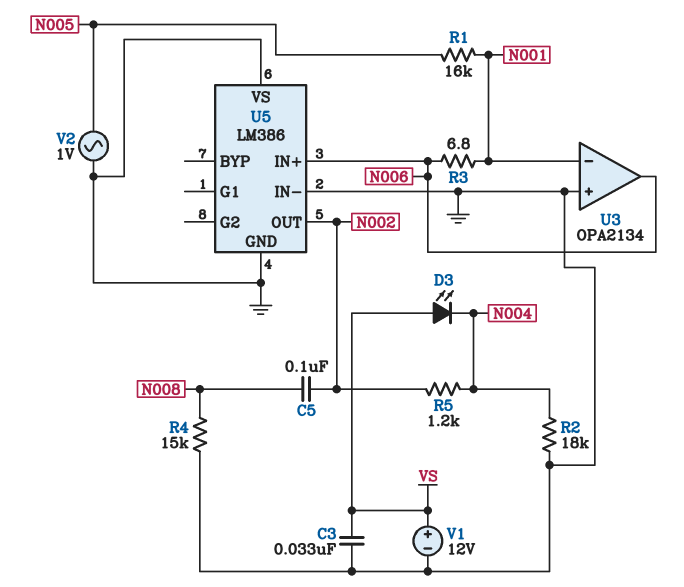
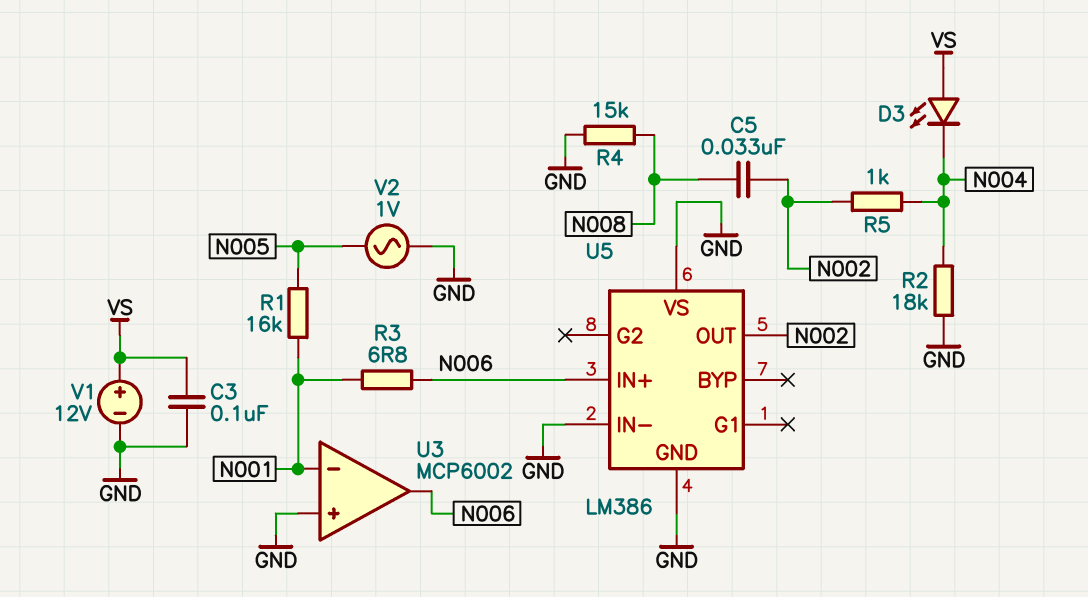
C3: 33nF (GND, VS) -> 100nF (GND, VS)
C5: 100nF (N002, N008) -> 33nF (N002, N008)
R5: 1.2k (N002, N004) -> 1k (N002, N004)
U3: OPA2134 -> MCP6002

